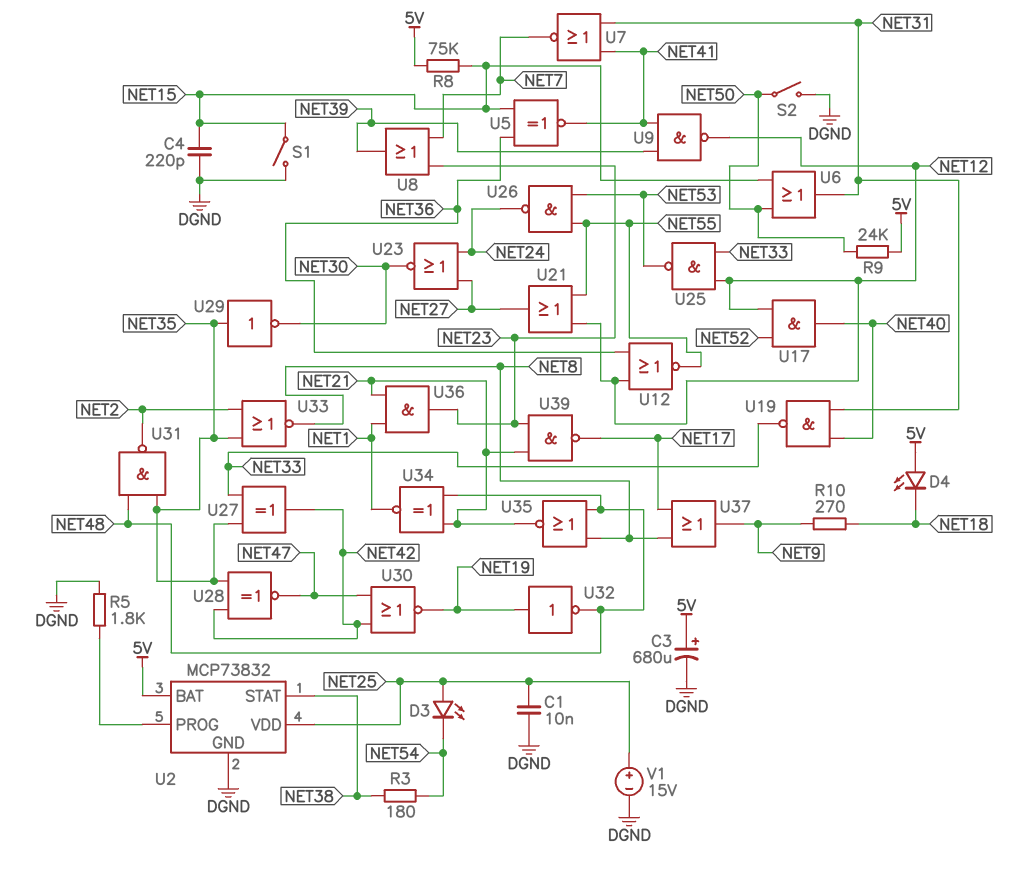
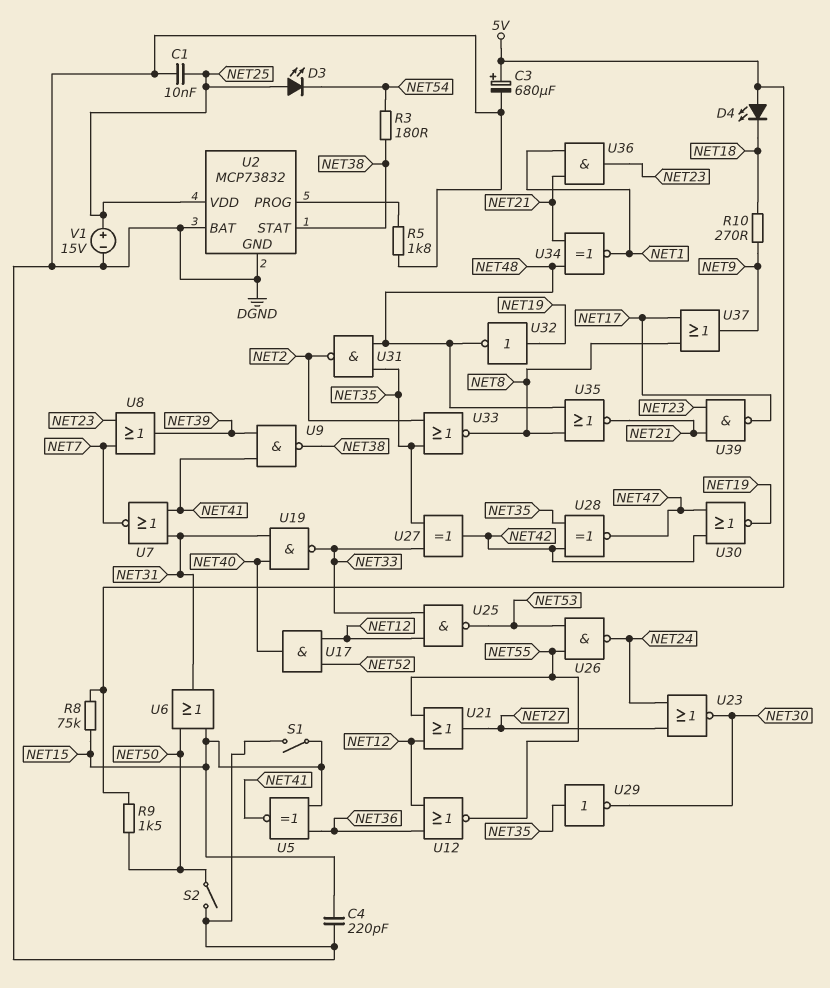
R9: 24k (5V, NET50) -> 1.5k (5V, NET50)
U2 pin BAT: 5V -> DGND
U9: NAND (in NET39, in NET41, out NET12) -> NAND (in NET39, in NET41, out NET38)

